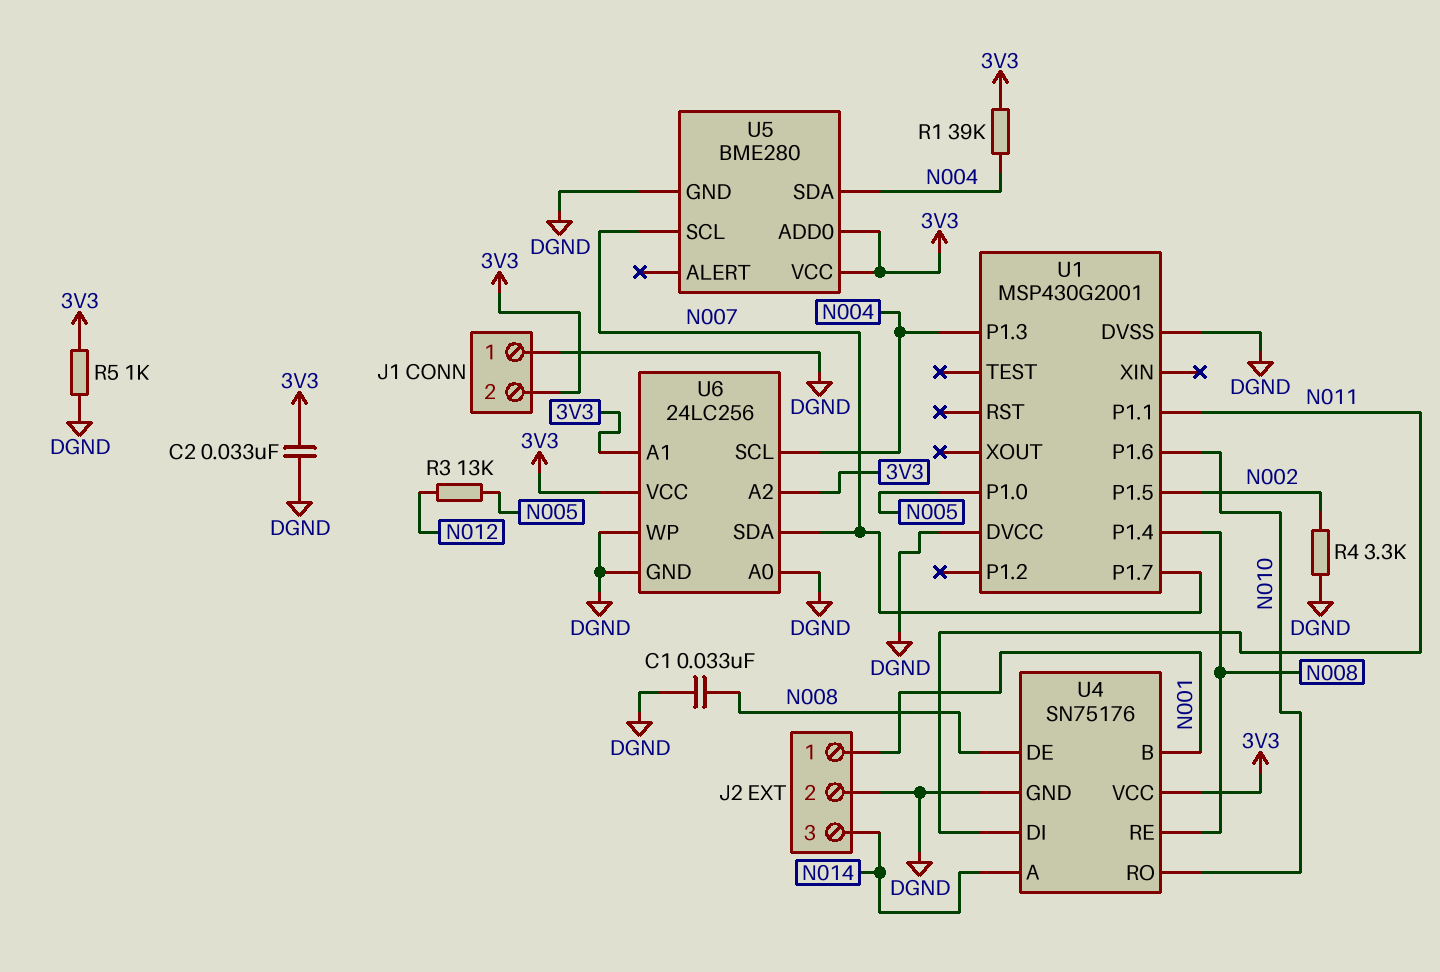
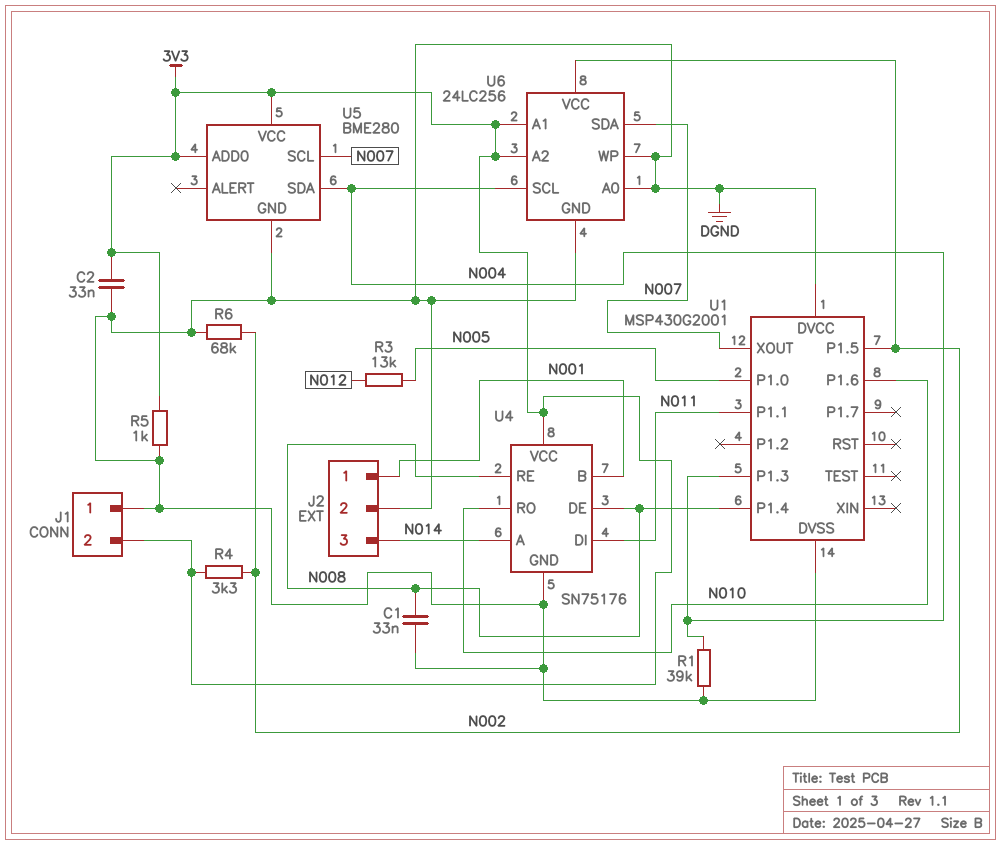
R1: 39k (3V3, N004) -> 39k (DGND, N004)
R4: 3.3k (DGND, N002) -> 3.3k (3V3, N002)
R6: none -> 68k (DGND, N002)
U1 pin P1.7: N007 -> none
U1 pin XOUT: none -> N007
U6 pin VCC: 3V3 -> N002

